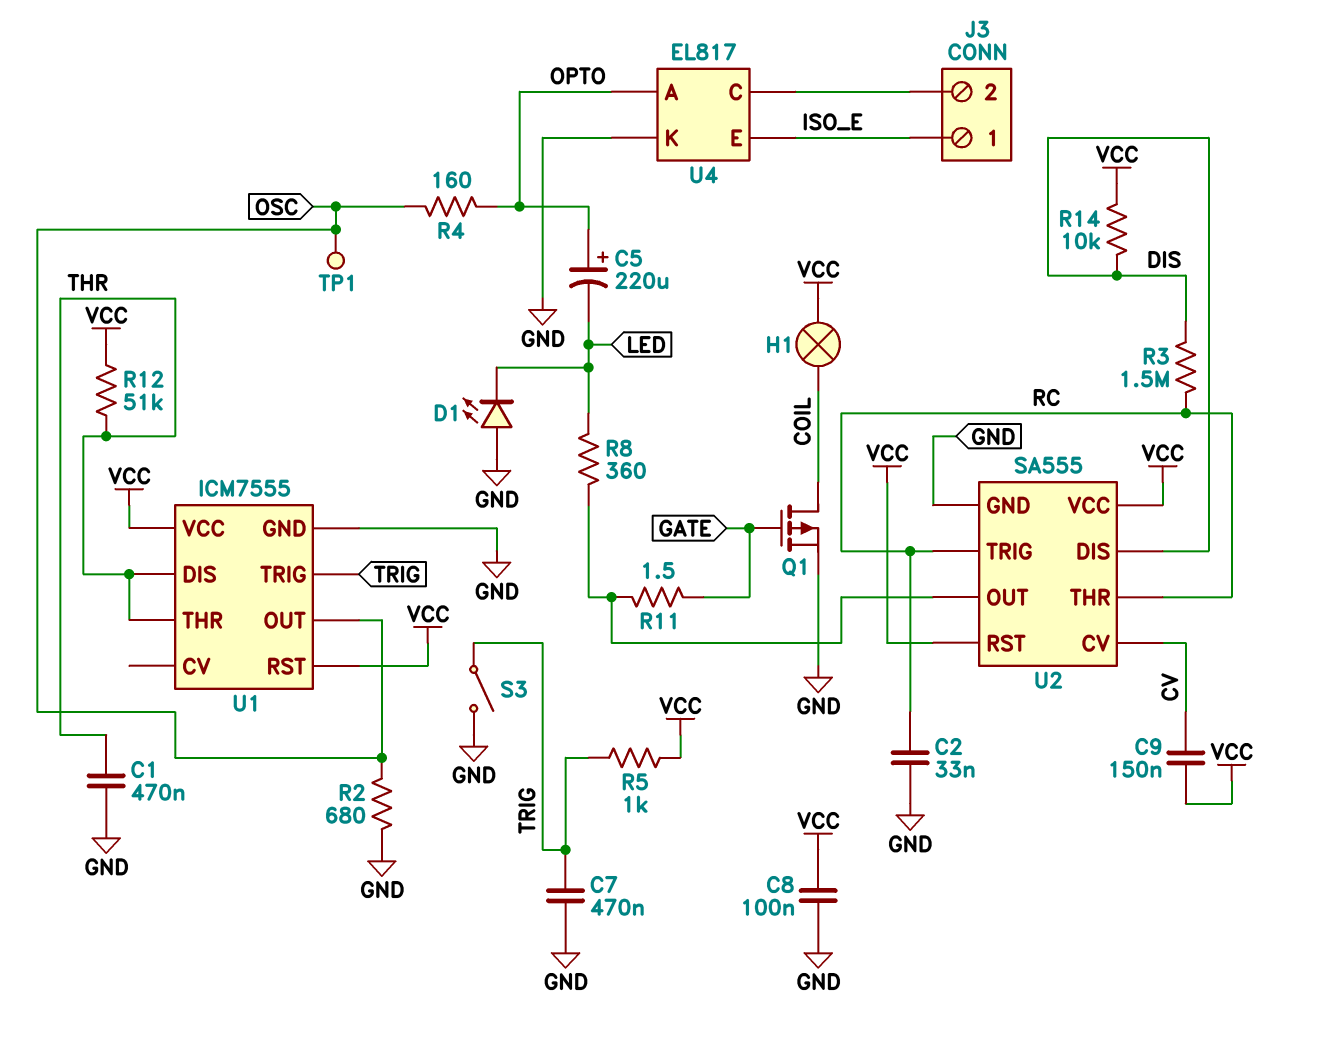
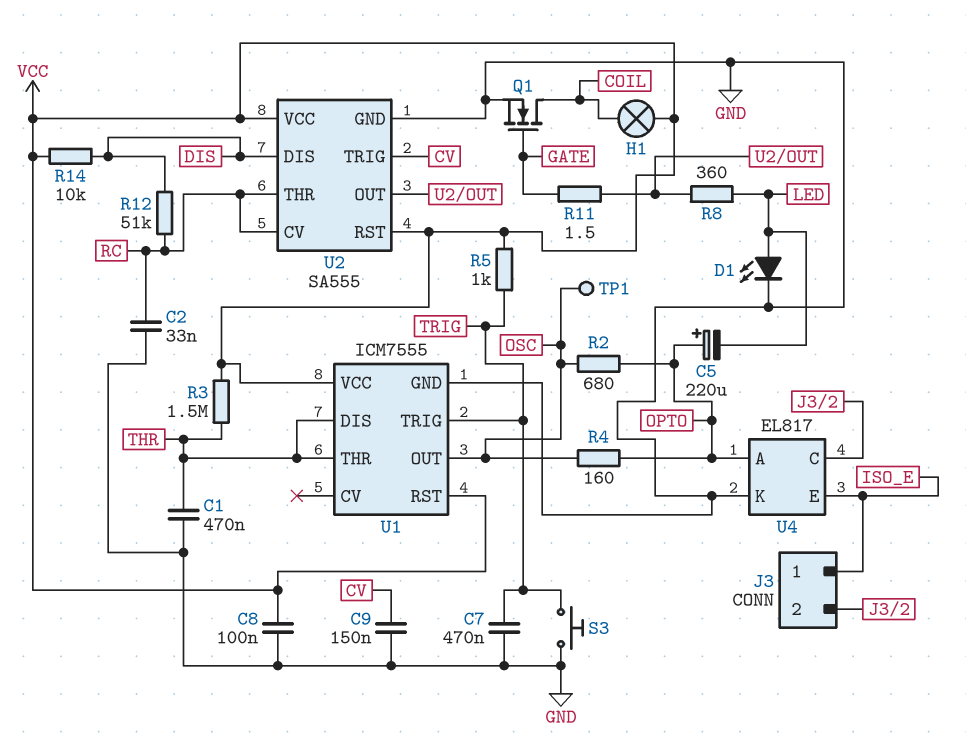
C9: 150nF (CV, VCC) -> 150nF (CV, GND)
D1: LED (A GND, K LED) -> LED (A LED, K GND)
Q1: PMOS (G GATE, D COIL, S GND) -> NMOS (G GATE, D COIL, S GND)
R2: 680 (GND, OSC) -> 680 (OPTO, OSC)
R3: 1.5M (DIS, RC) -> 1.5M (THR, VCC)
R12: 51k (THR, VCC) -> 51k (DIS, RC)
S3: switch (GND, TRIG) -> button (GND, TRIG)
U2 pin CV: CV -> RC
U2 pin TRIG: RC -> CV

